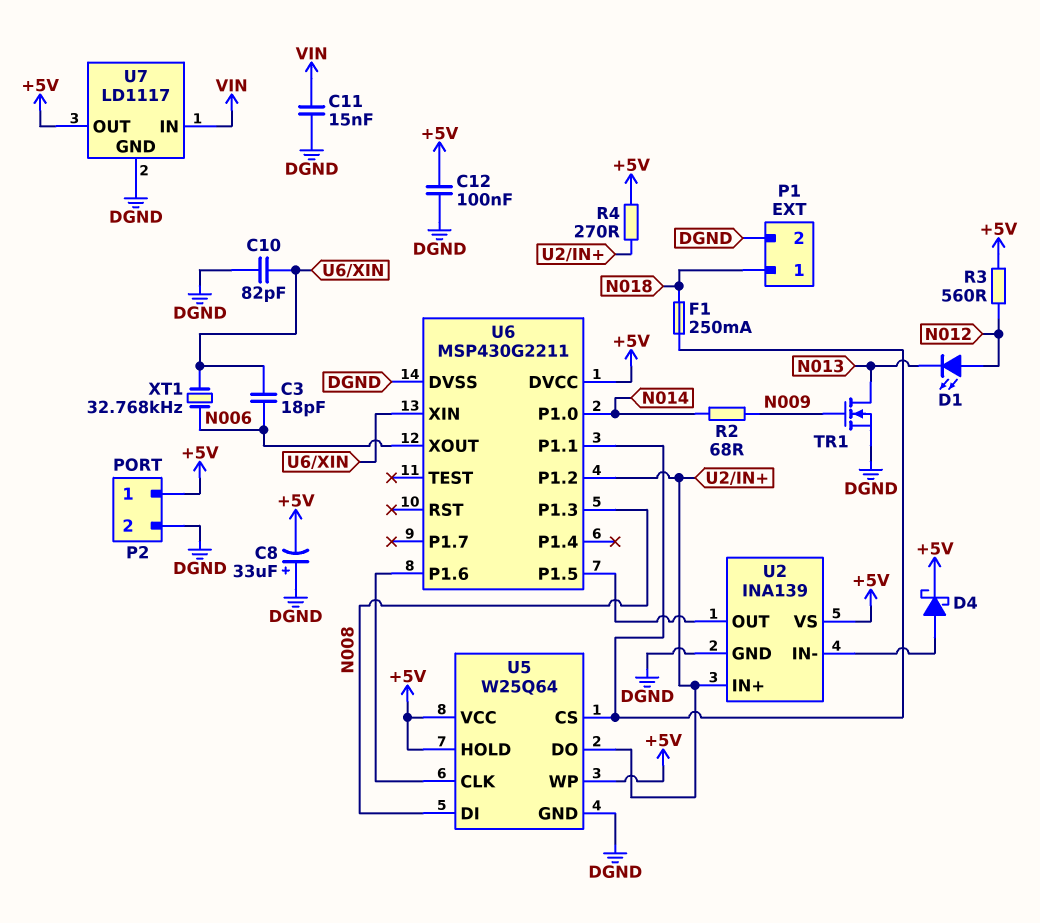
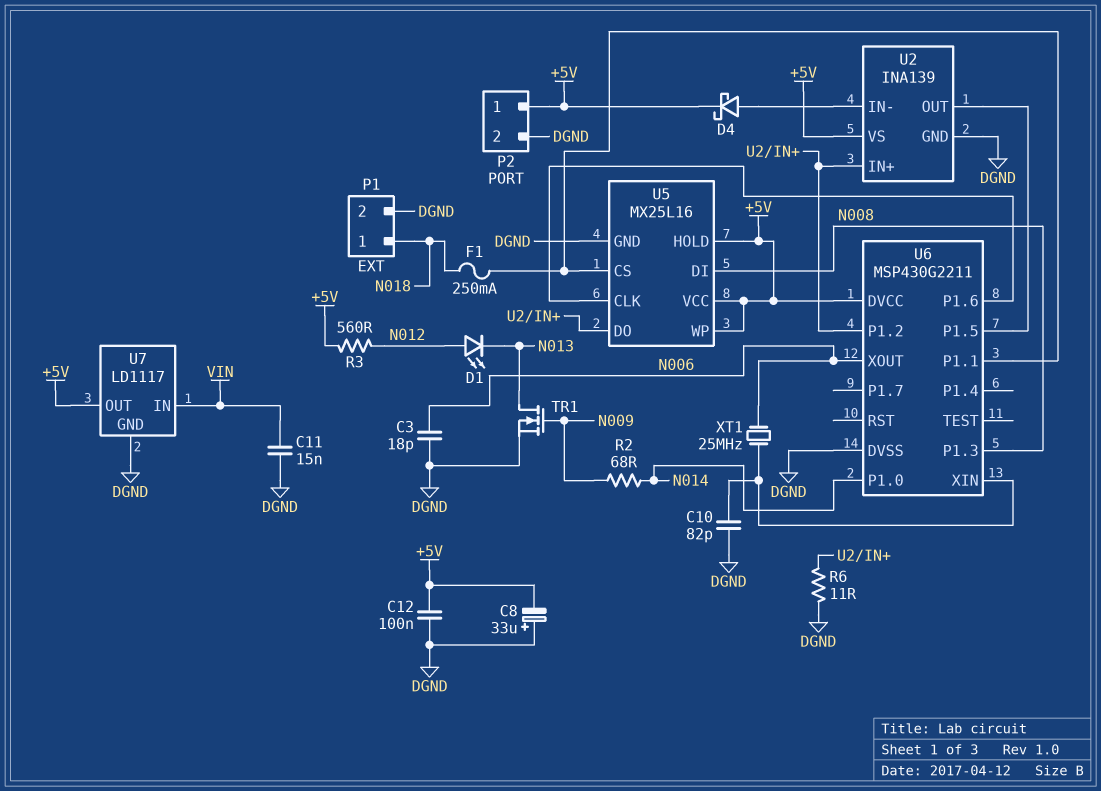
C3: 18pF (N006, U6/XIN) -> 18pF (DGND, N006)
R4: 270 (+5V, U2/IN+) -> none
R6: none -> 11 (DGND, U2/IN+)
U5: W25Q64 -> MX25L16
XT1: 32.768kHz (N006, U6/XIN) -> 25MHz (N006, U6/XIN)

